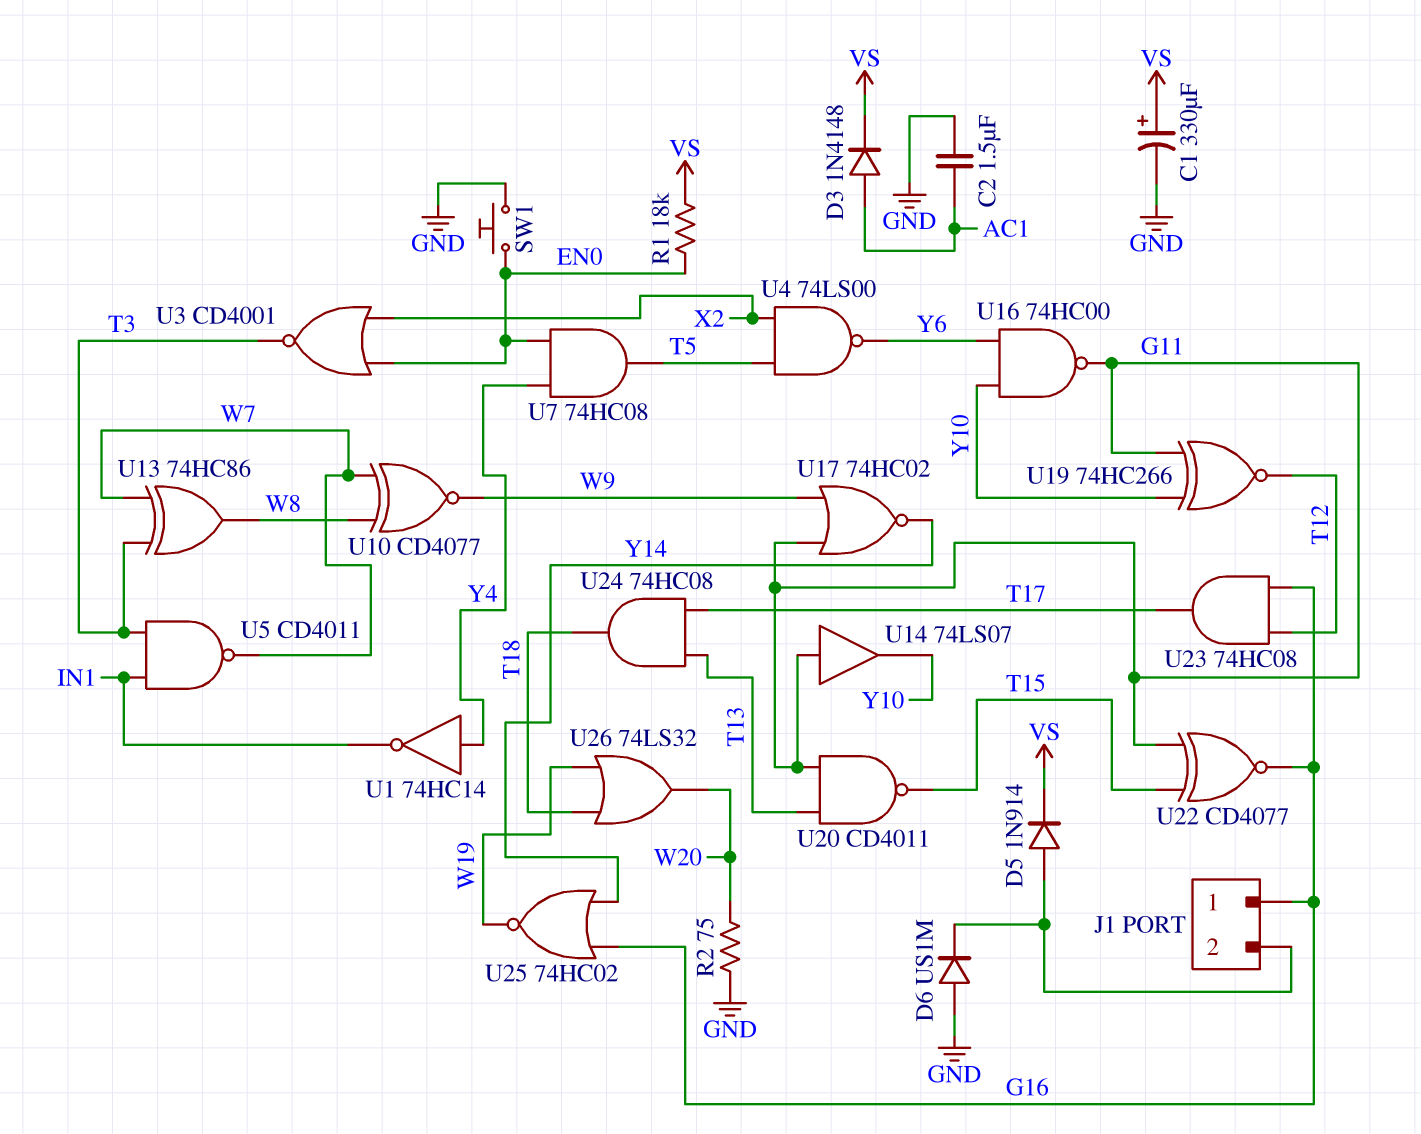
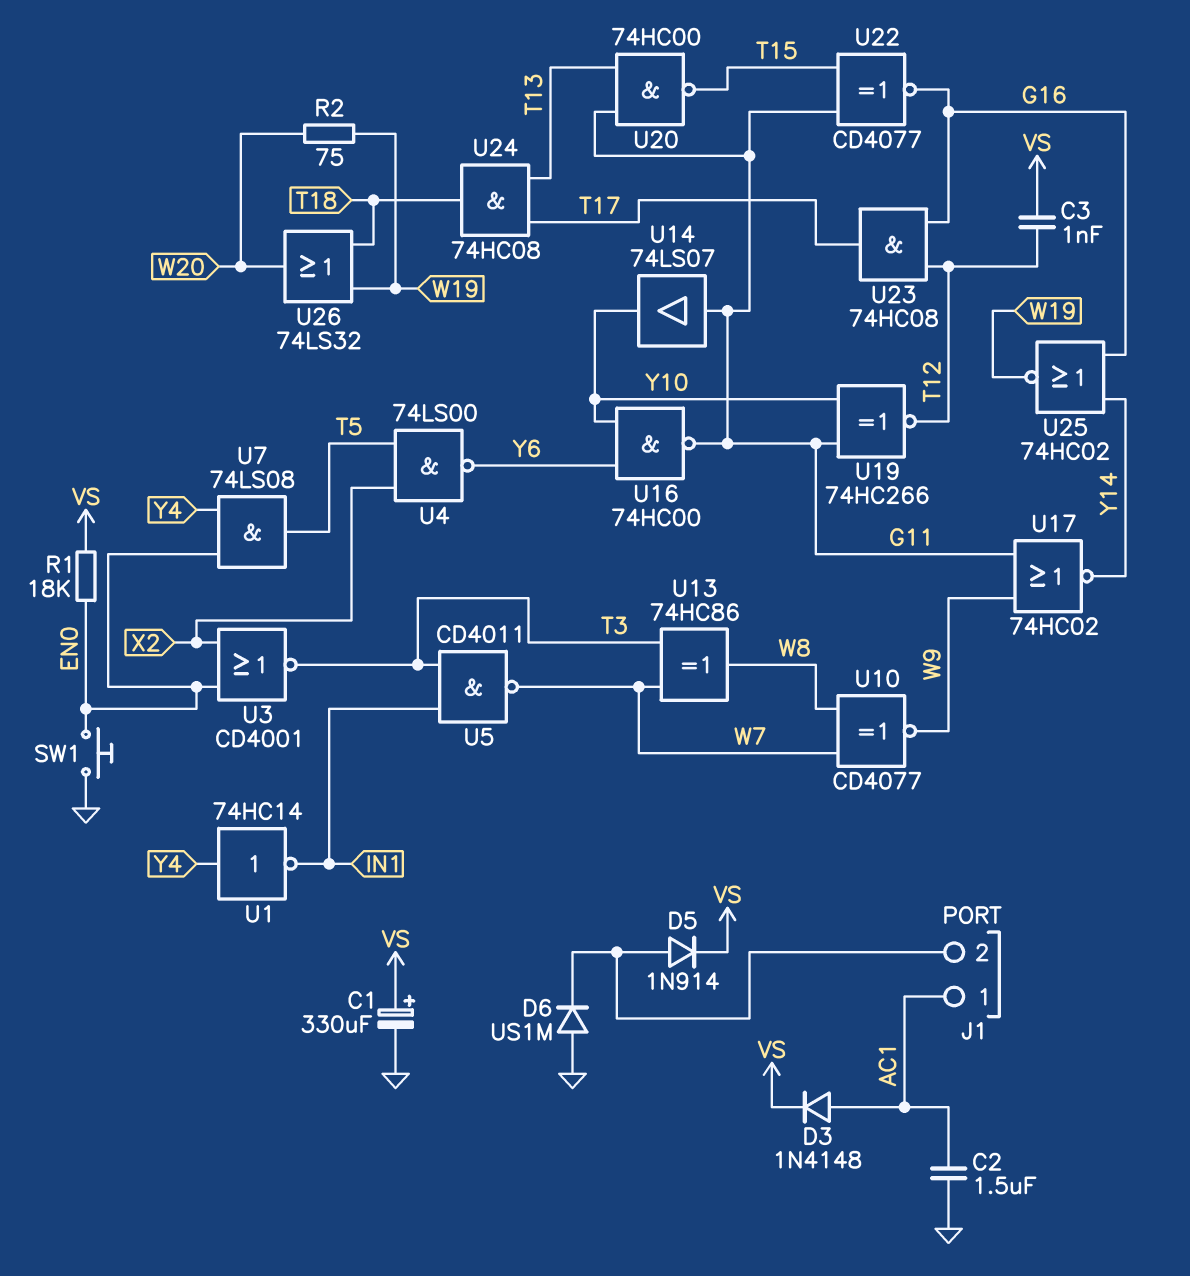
C3: none -> 1nF (T12, VS)
J1 pin 1: G16 -> AC1
R2: 75 (GND, W20) -> 75 (W19, W20)
U7: AND 74HC08 (in EN0, in Y4, out T5) -> AND 74LS08 (in EN0, in Y4, out T5)
U20: NAND CD4011 (in G11, in T13, out T15) -> NAND 74HC00 (in G11, in T13, out T15)

